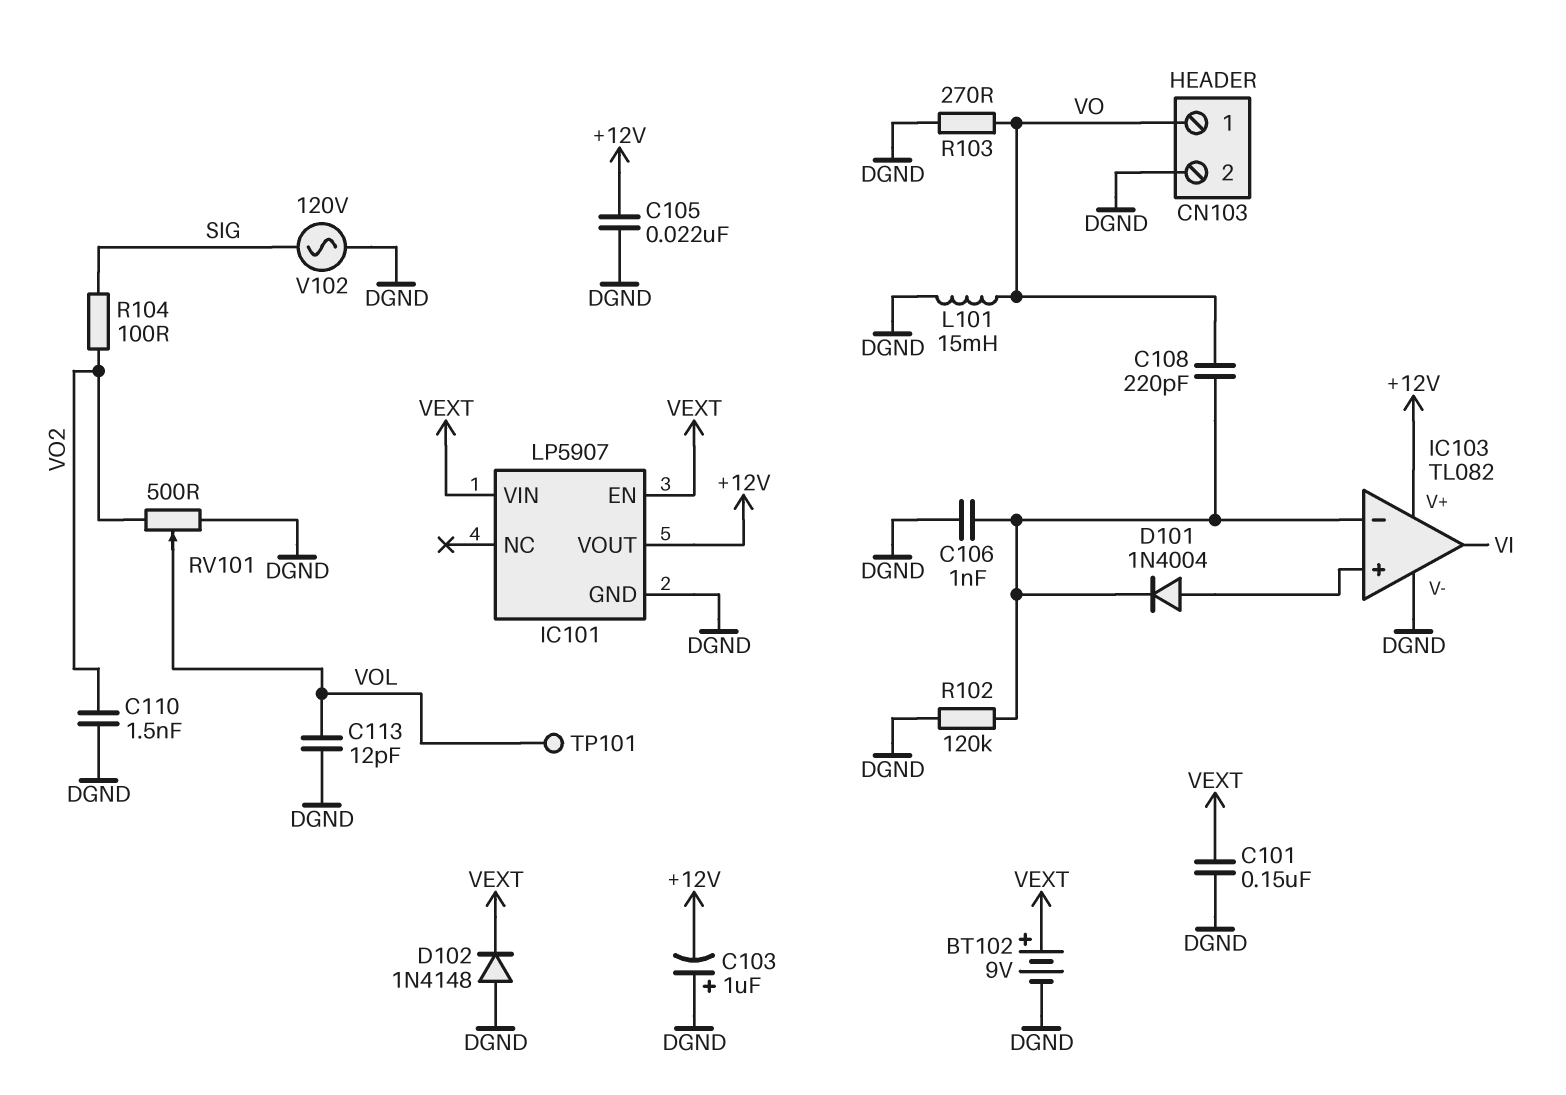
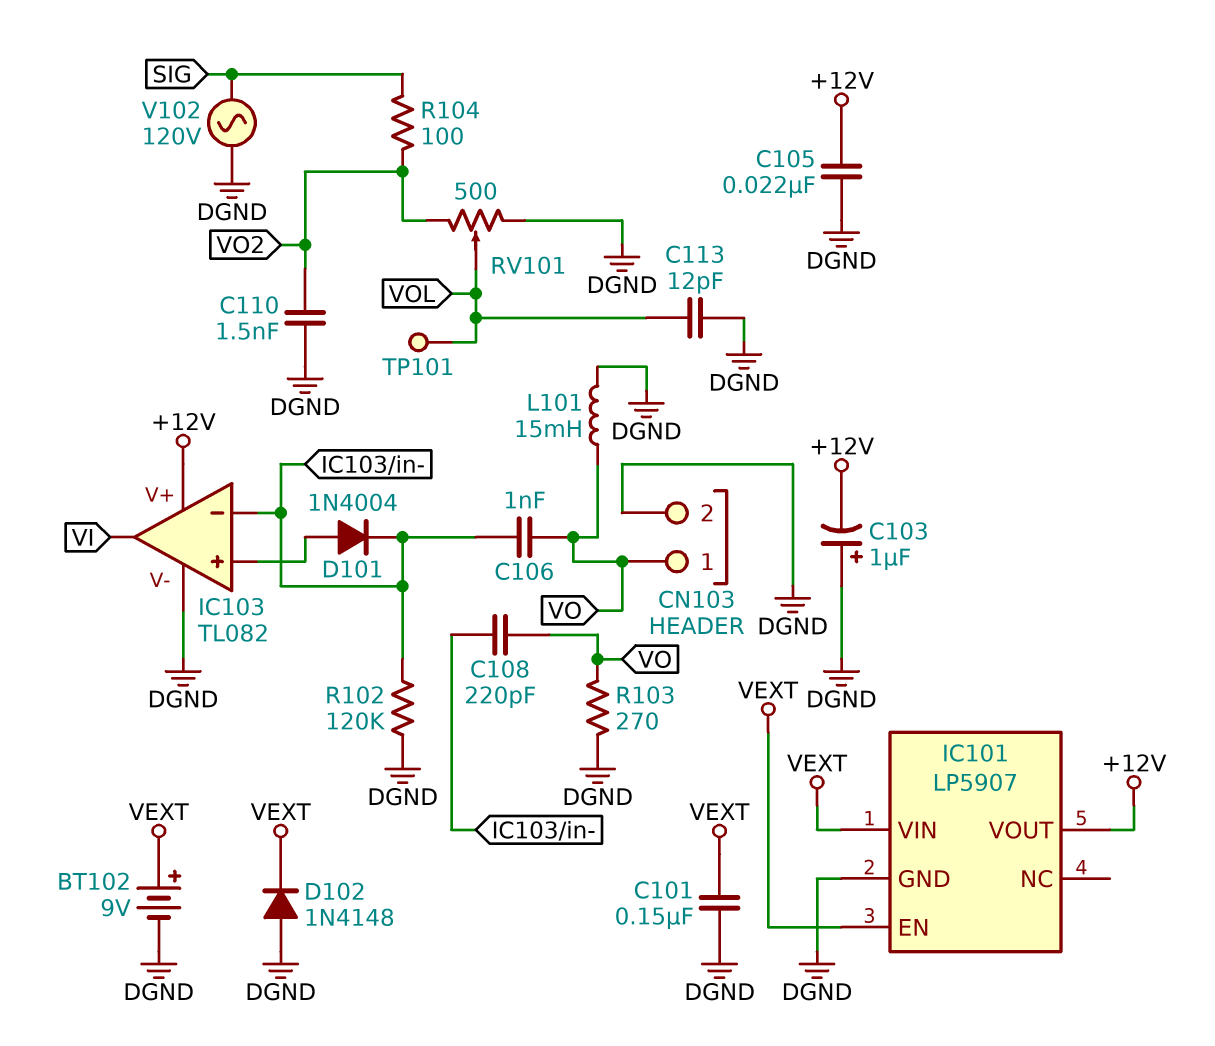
C106: 1nF (DGND, IC103/in-) -> 1nF (IC103/in-, VO)

